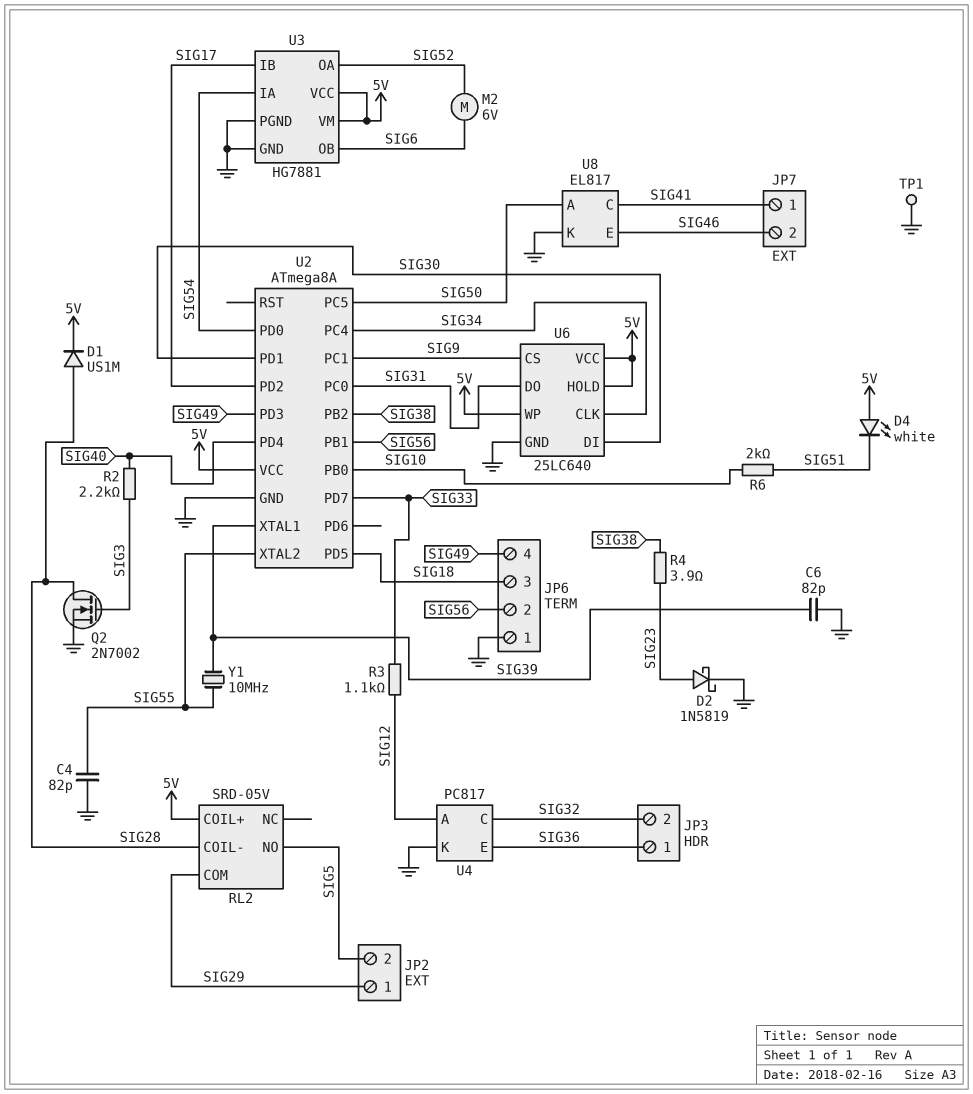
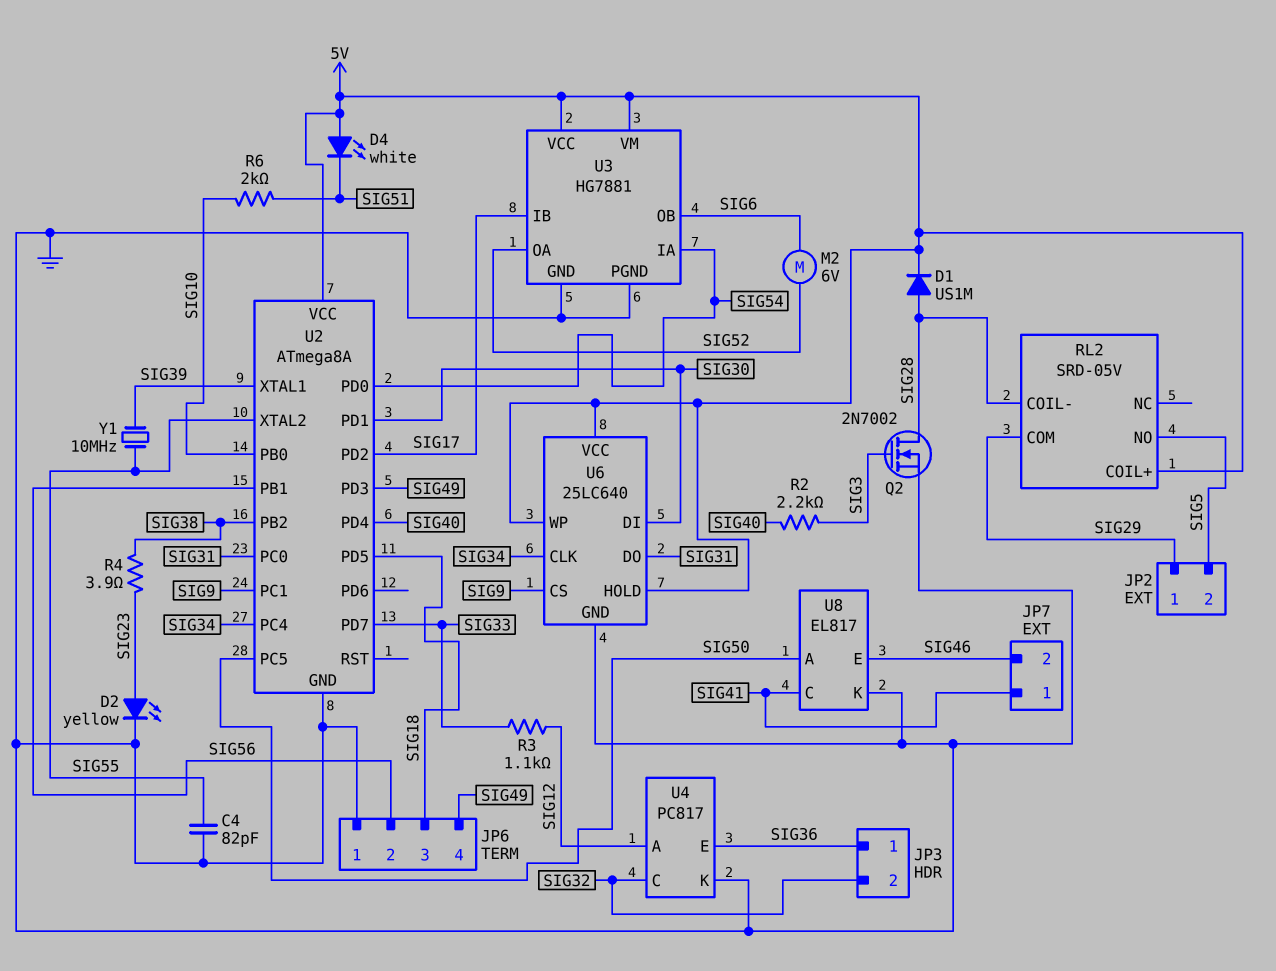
C6: 82pF (GND, SIG39) -> none
D2: schottky 1N5819 (A SIG23, K GND) -> LED yellow (A SIG23, K GND)
TP1: test point (GND) -> none

